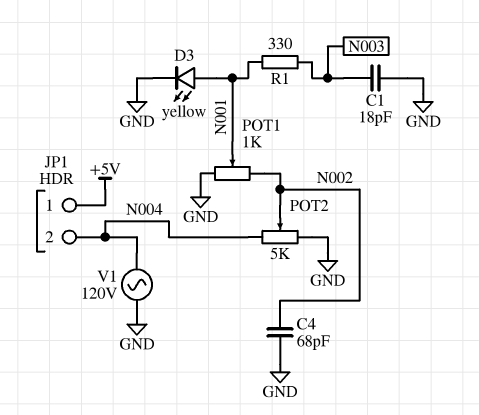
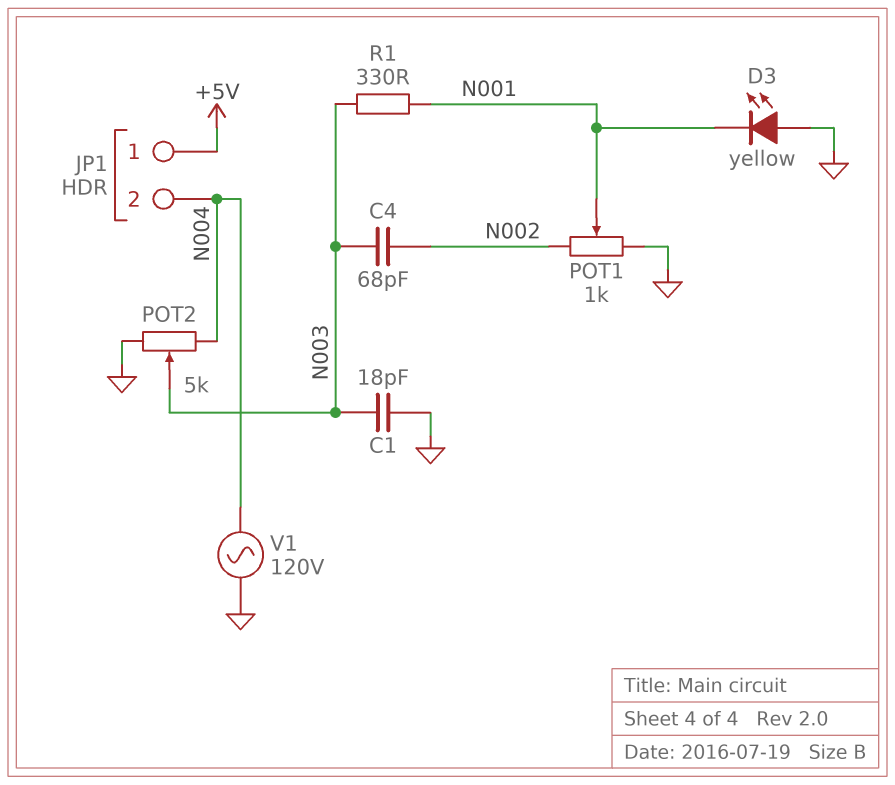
C4: 68pF (GND, N002) -> 68pF (N002, N003)
D3: LED yellow (A N001, K GND) -> LED yellow (A GND, K N001)
POT2: 5k (GND, N004, wiper N002) -> 5k (GND, N004, wiper N003)

